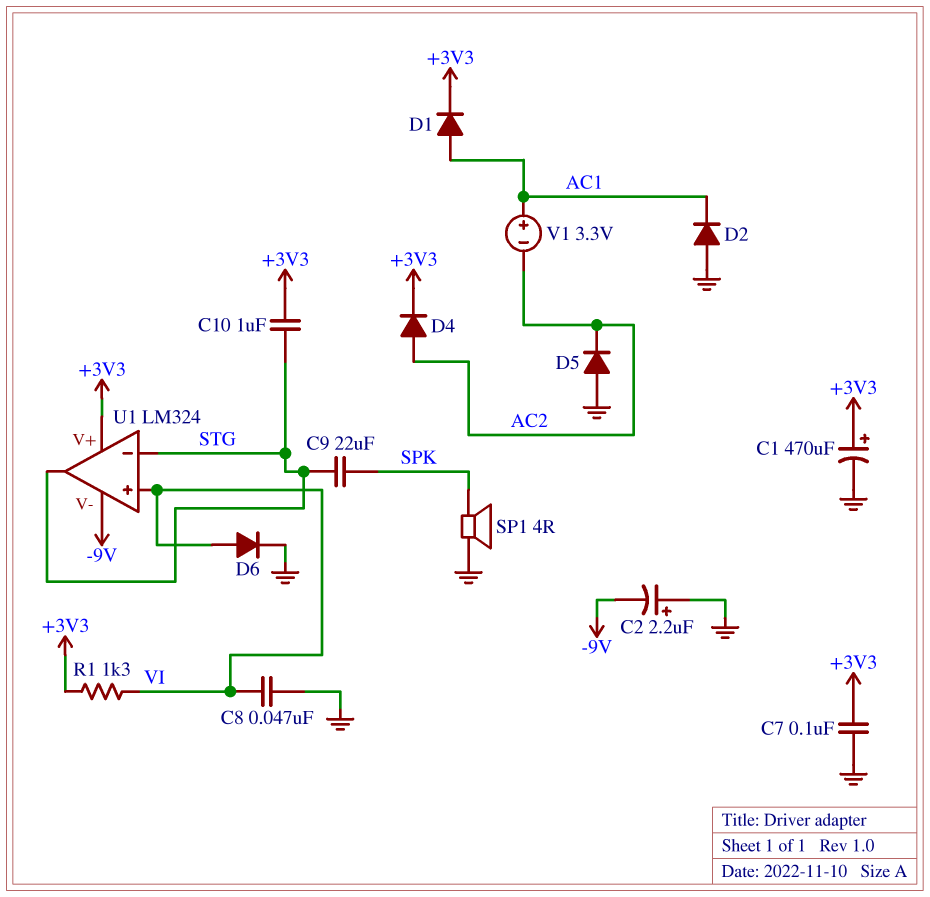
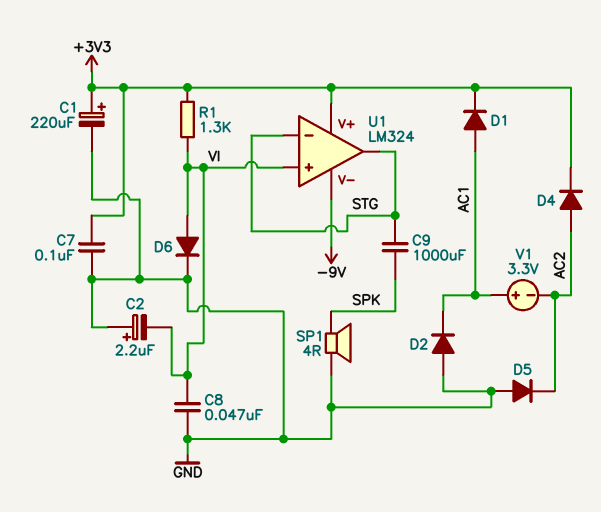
C1: 470uF (plus +3V3, minus GND) -> 220uF (plus +3V3, minus GND)
C2: 2.2uF (plus GND, minus -9V) -> 2.2uF (plus GND, minus VI)
C9: 22uF (SPK, STG) -> 1000uF (SPK, STG)
C10: 1uF (+3V3, STG) -> none

